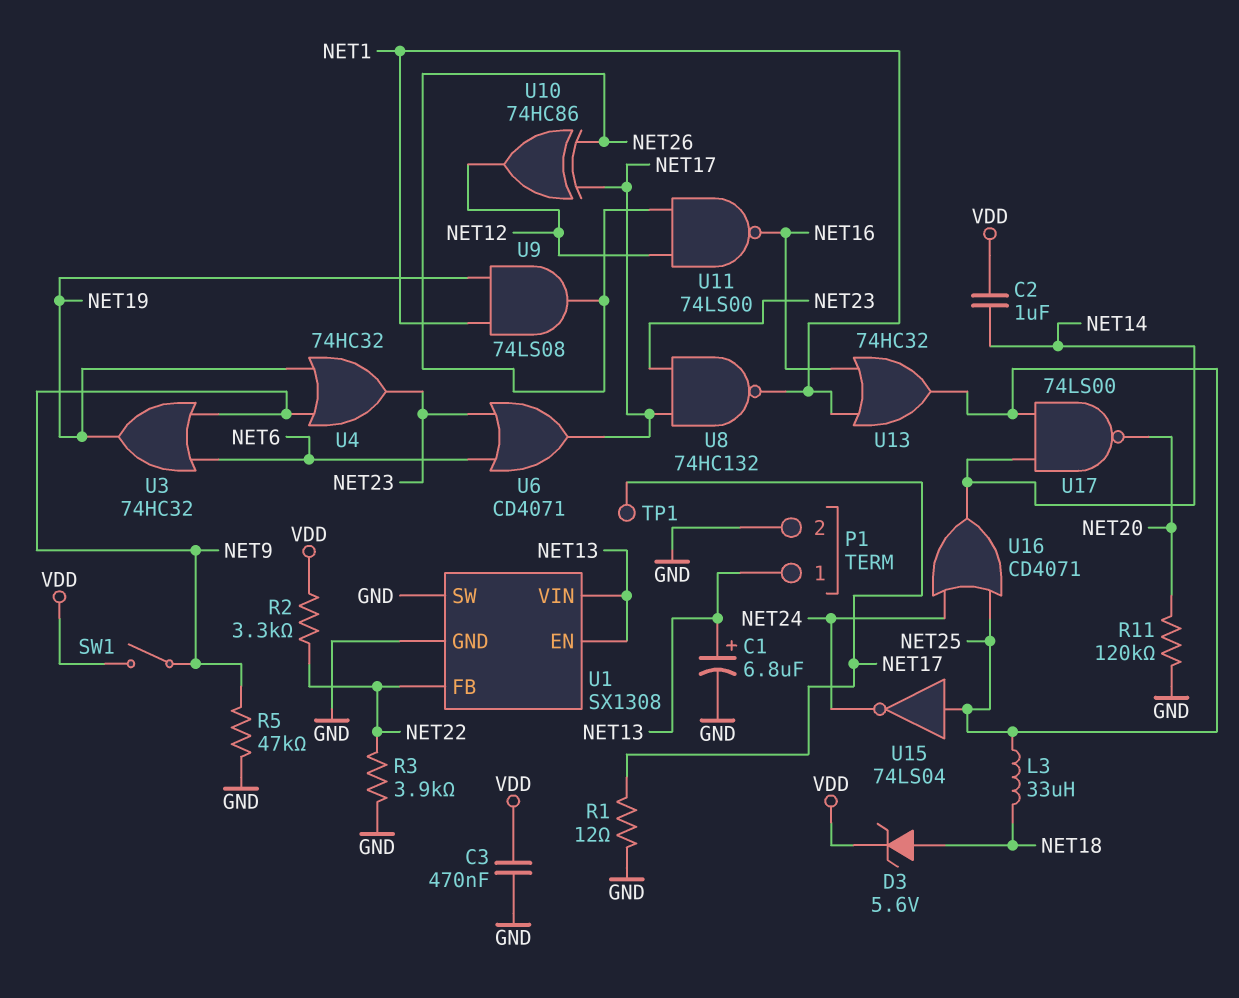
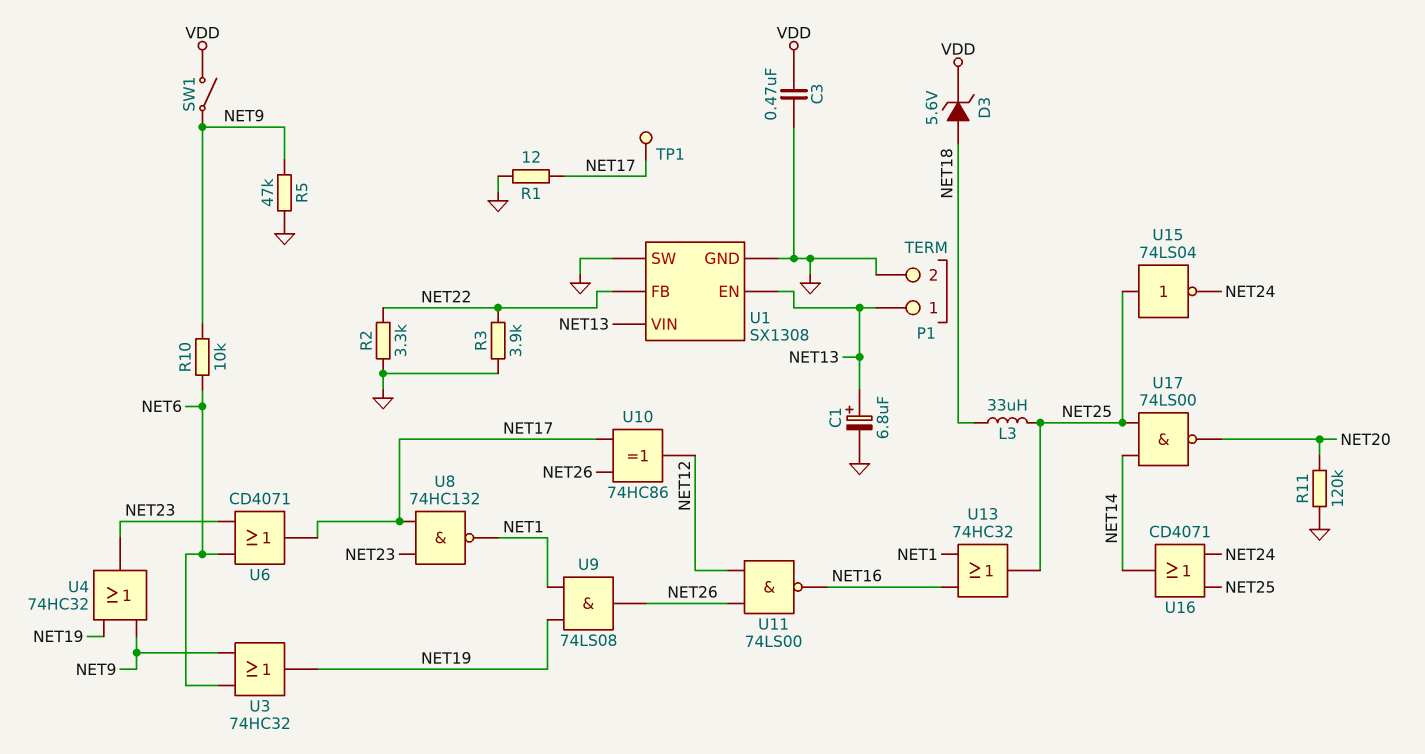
C2: 1uF (NET14, VDD) -> none
R2: 3.3k (NET22, VDD) -> 3.3k (GND, NET22)
R10: none -> 10k (NET6, NET9)

